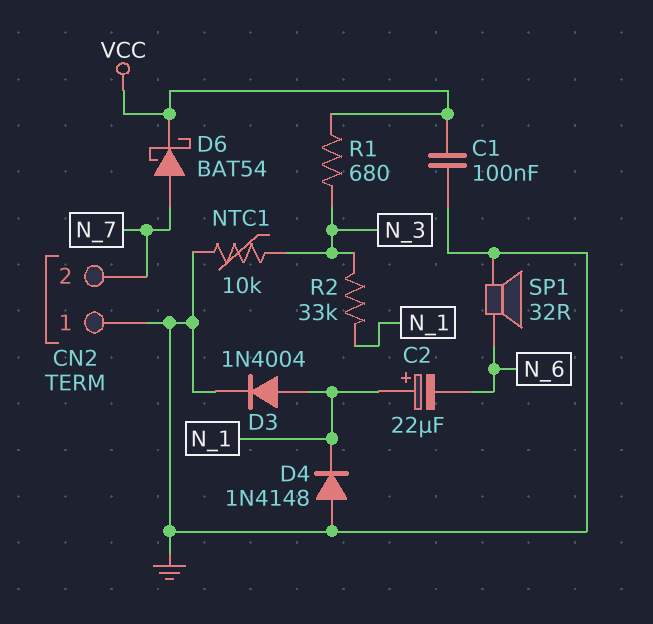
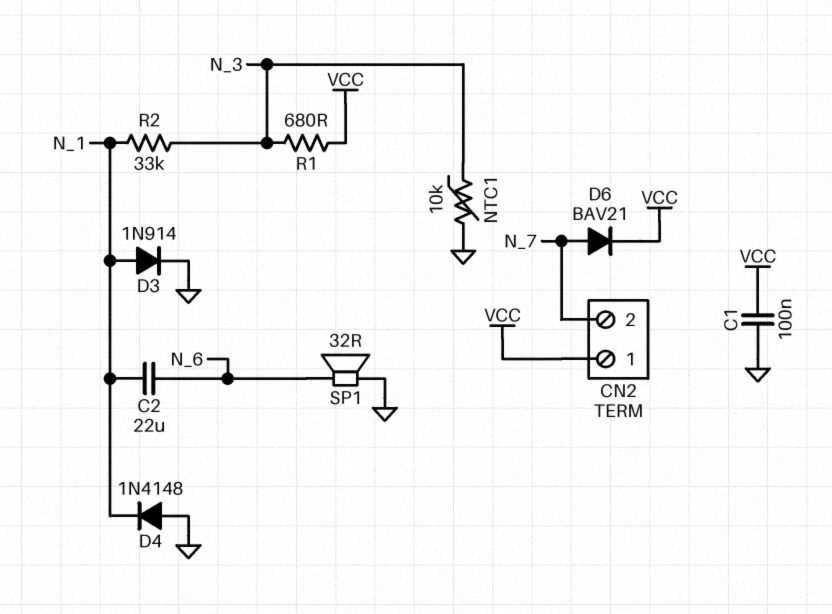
C2: 22uF (plus N_1, minus N_6) -> 22uF (N_1, N_6)
CN2 pin 1: GND -> VCC
D3: diode 1N4004 (A N_1, K GND) -> diode 1N914 (A N_1, K GND)
D6: schottky BAT54 (A N_7, K VCC) -> diode BAV21 (A N_7, K VCC)

